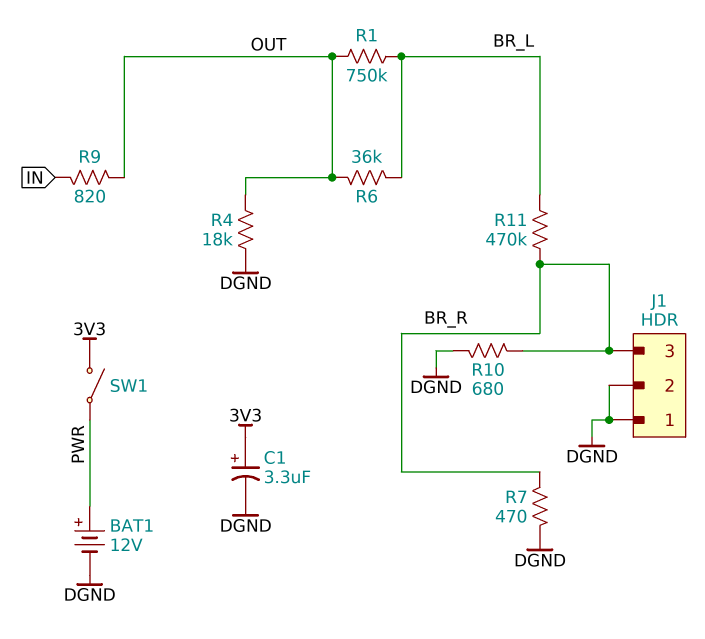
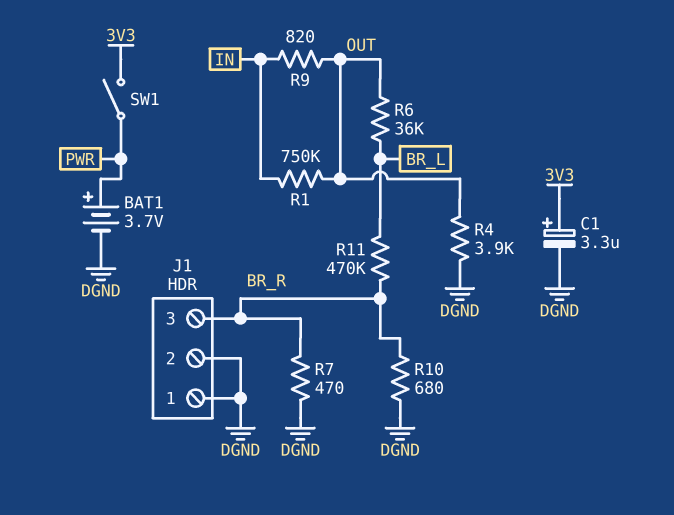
BAT1: 12V (plus PWR, minus DGND) -> 3.7V (plus PWR, minus DGND)
R1: 750k (BR_L, OUT) -> 750k (IN, OUT)
R4: 18k (DGND, OUT) -> 3.9k (DGND, OUT)

